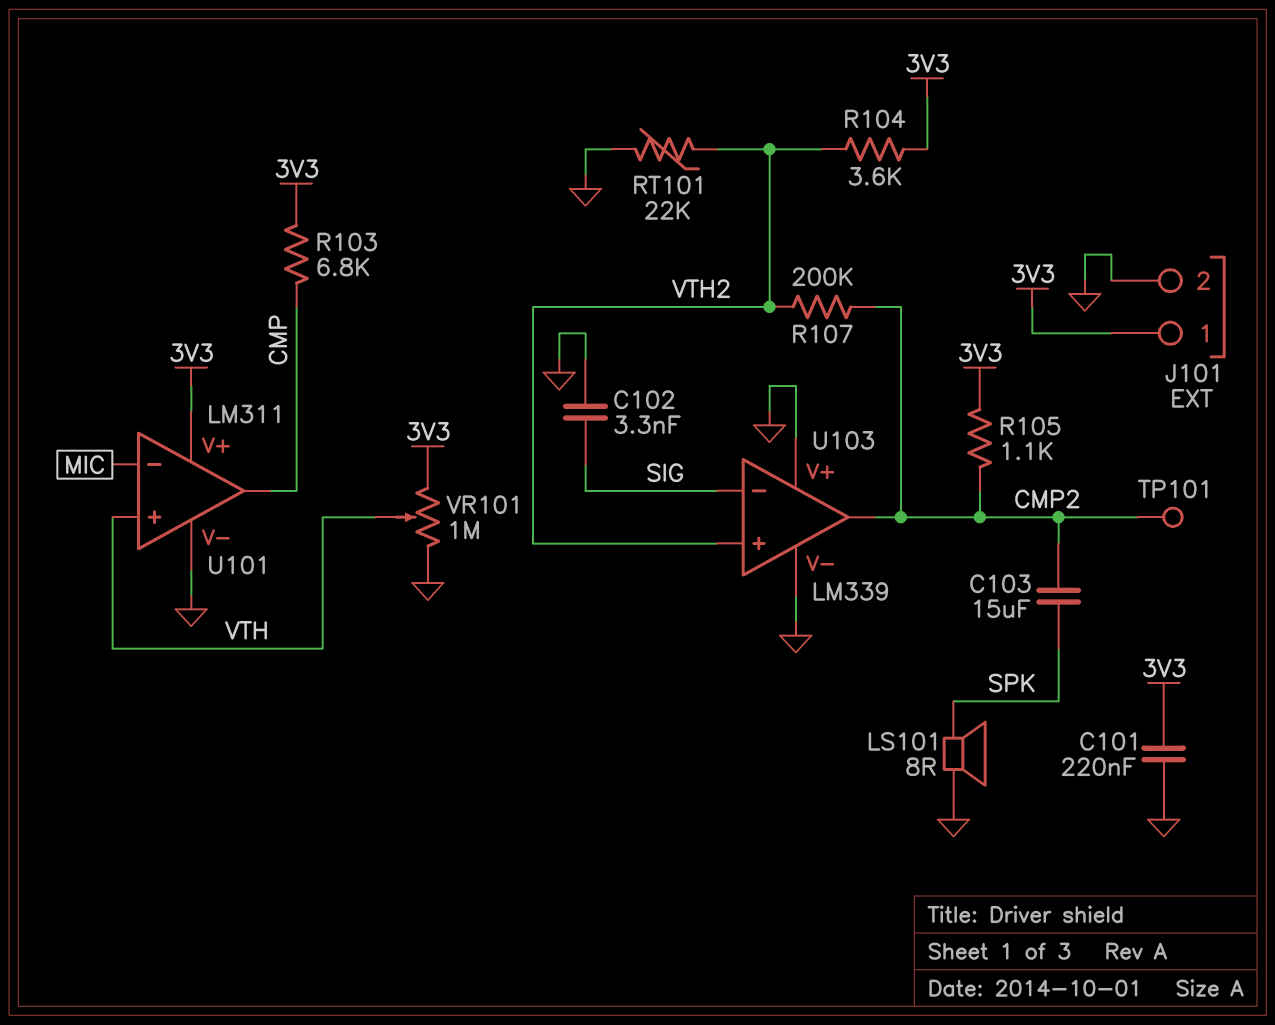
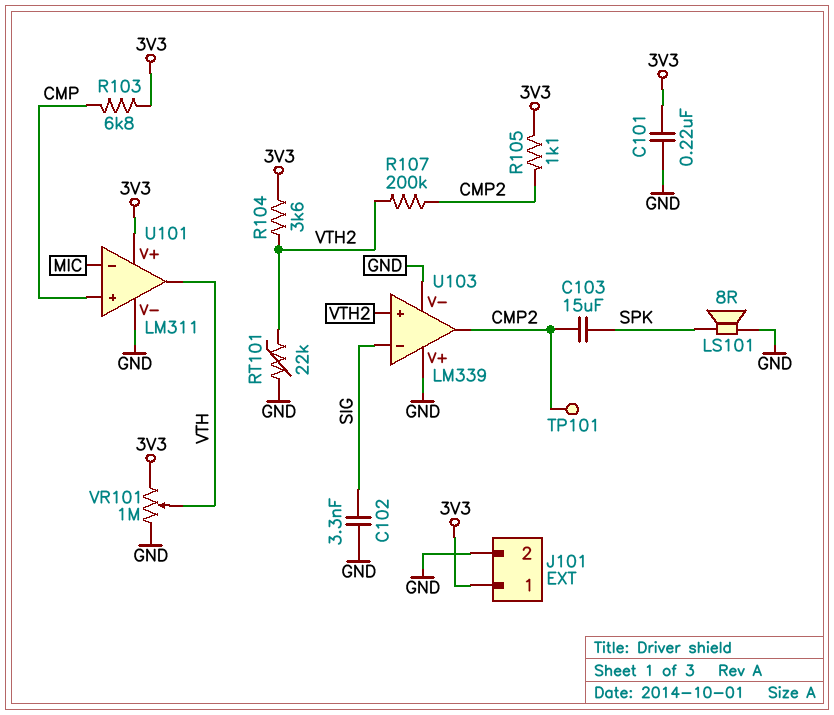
U101 pin in+: VTH -> CMP
U101 pin out: CMP -> VTH

